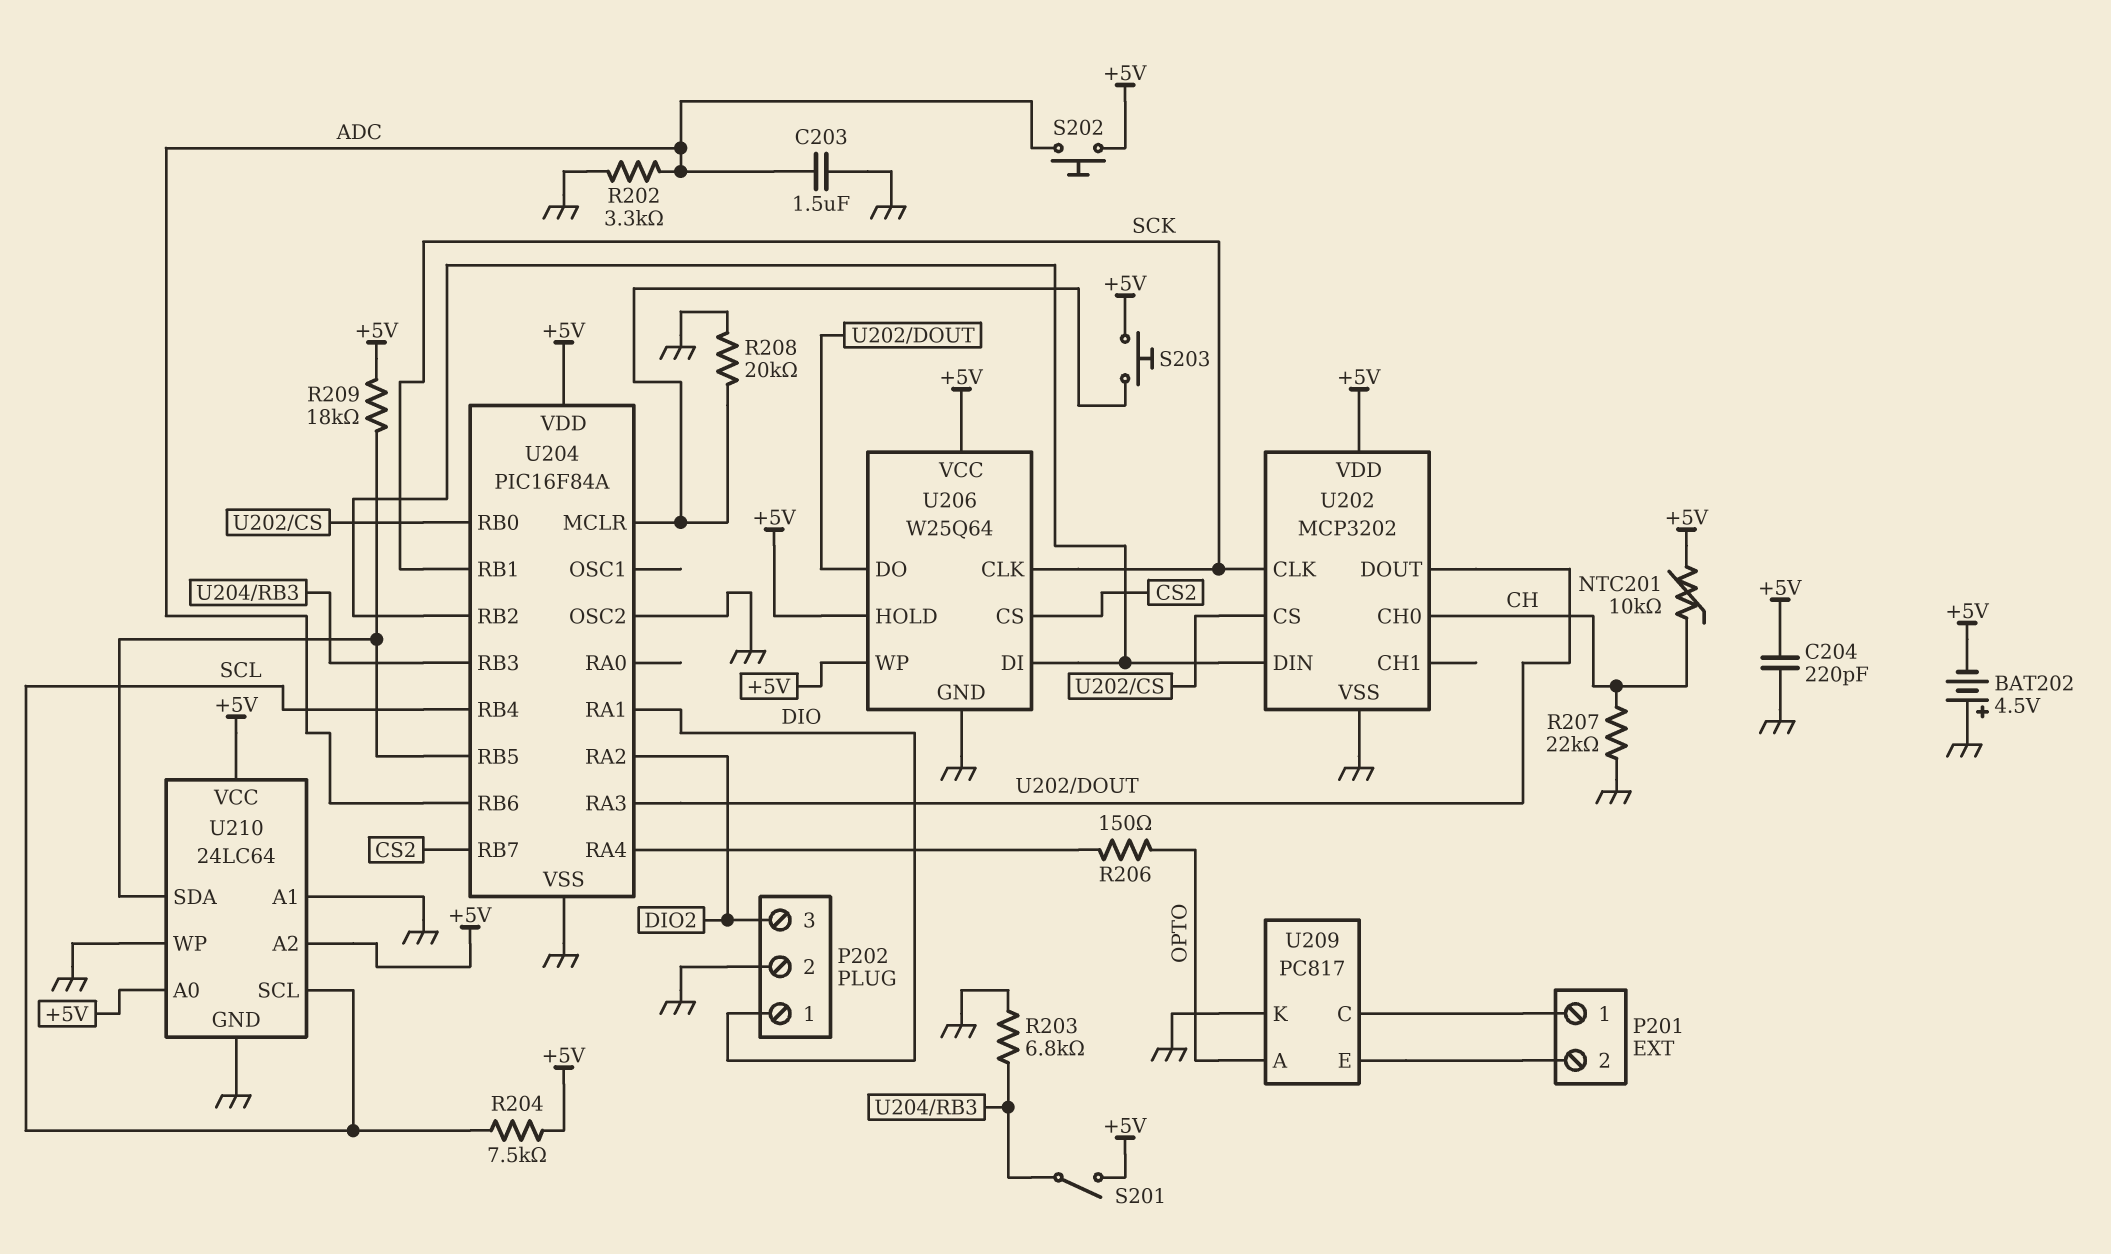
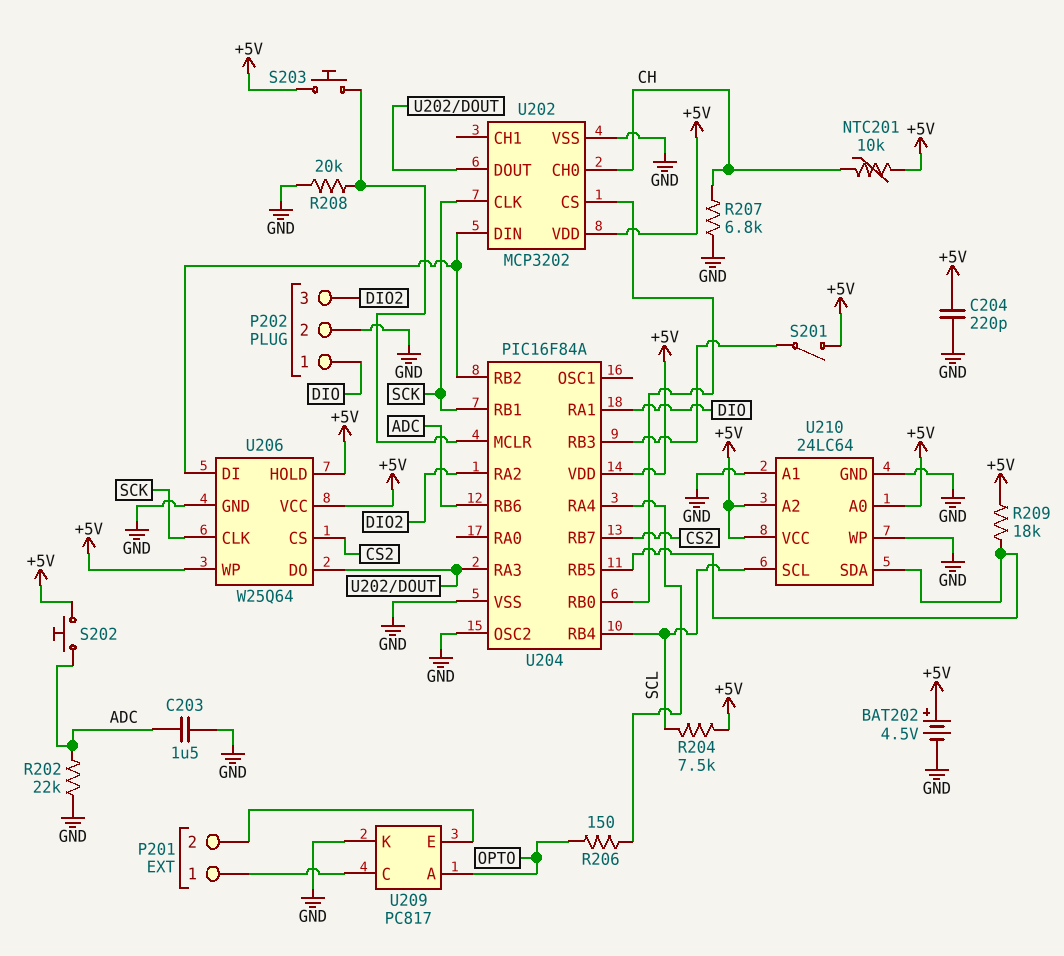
BAT202: 4.5V (plus GND, minus +5V) -> 4.5V (plus +5V, minus GND)
R202: 3.3k (ADC, GND) -> 22k (ADC, GND)
R203: 6.8k (GND, U204/RB3) -> none
R207: 22k (CH, GND) -> 6.8k (CH, GND)

